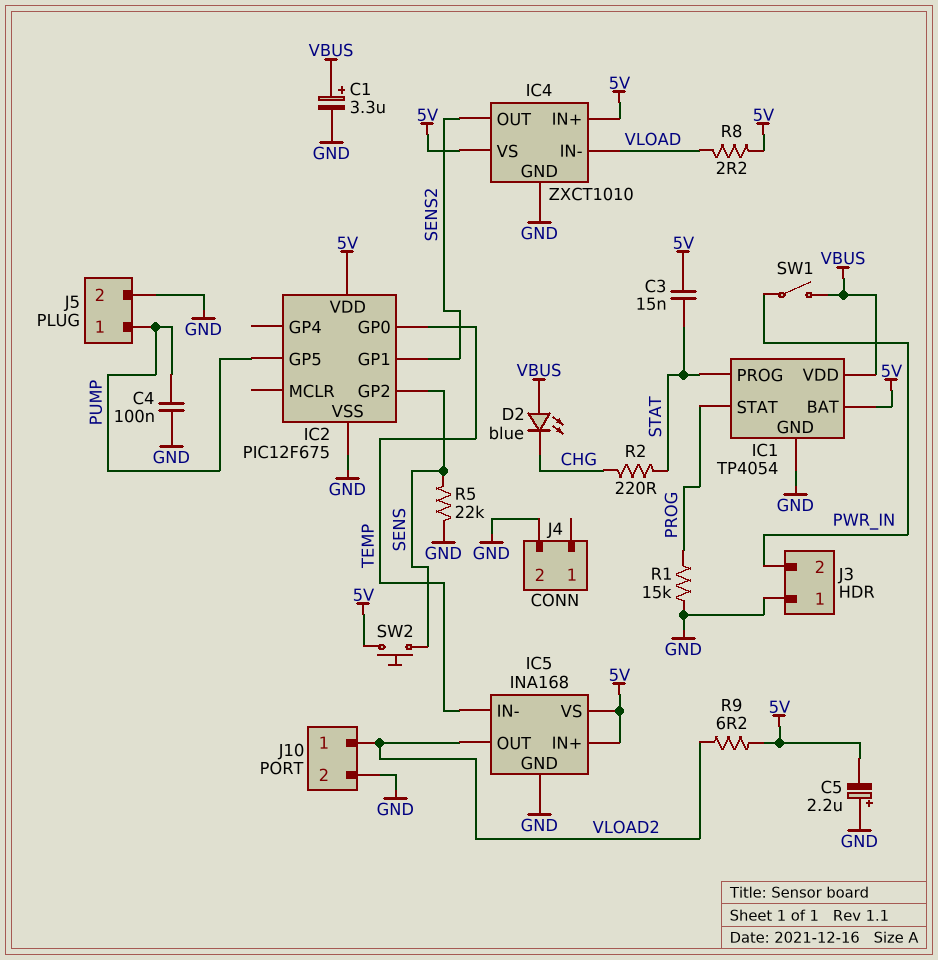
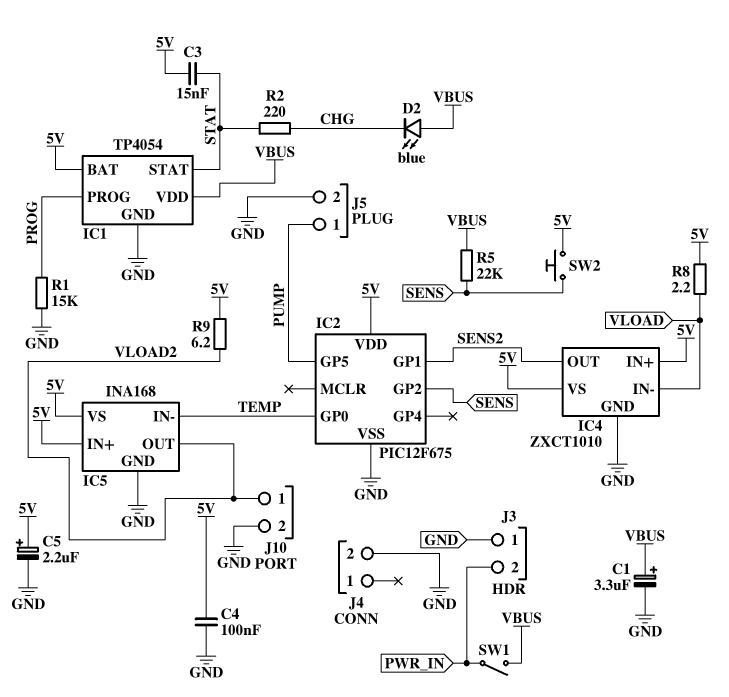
C4: 100nF (GND, PUMP) -> 100nF (5V, GND)
C5: 2.2uF (plus GND, minus 5V) -> 2.2uF (plus 5V, minus GND)
IC1 pin PROG: STAT -> PROG
IC1 pin STAT: PROG -> STAT
R5: 22k (GND, SENS) -> 22k (SENS, VBUS)

